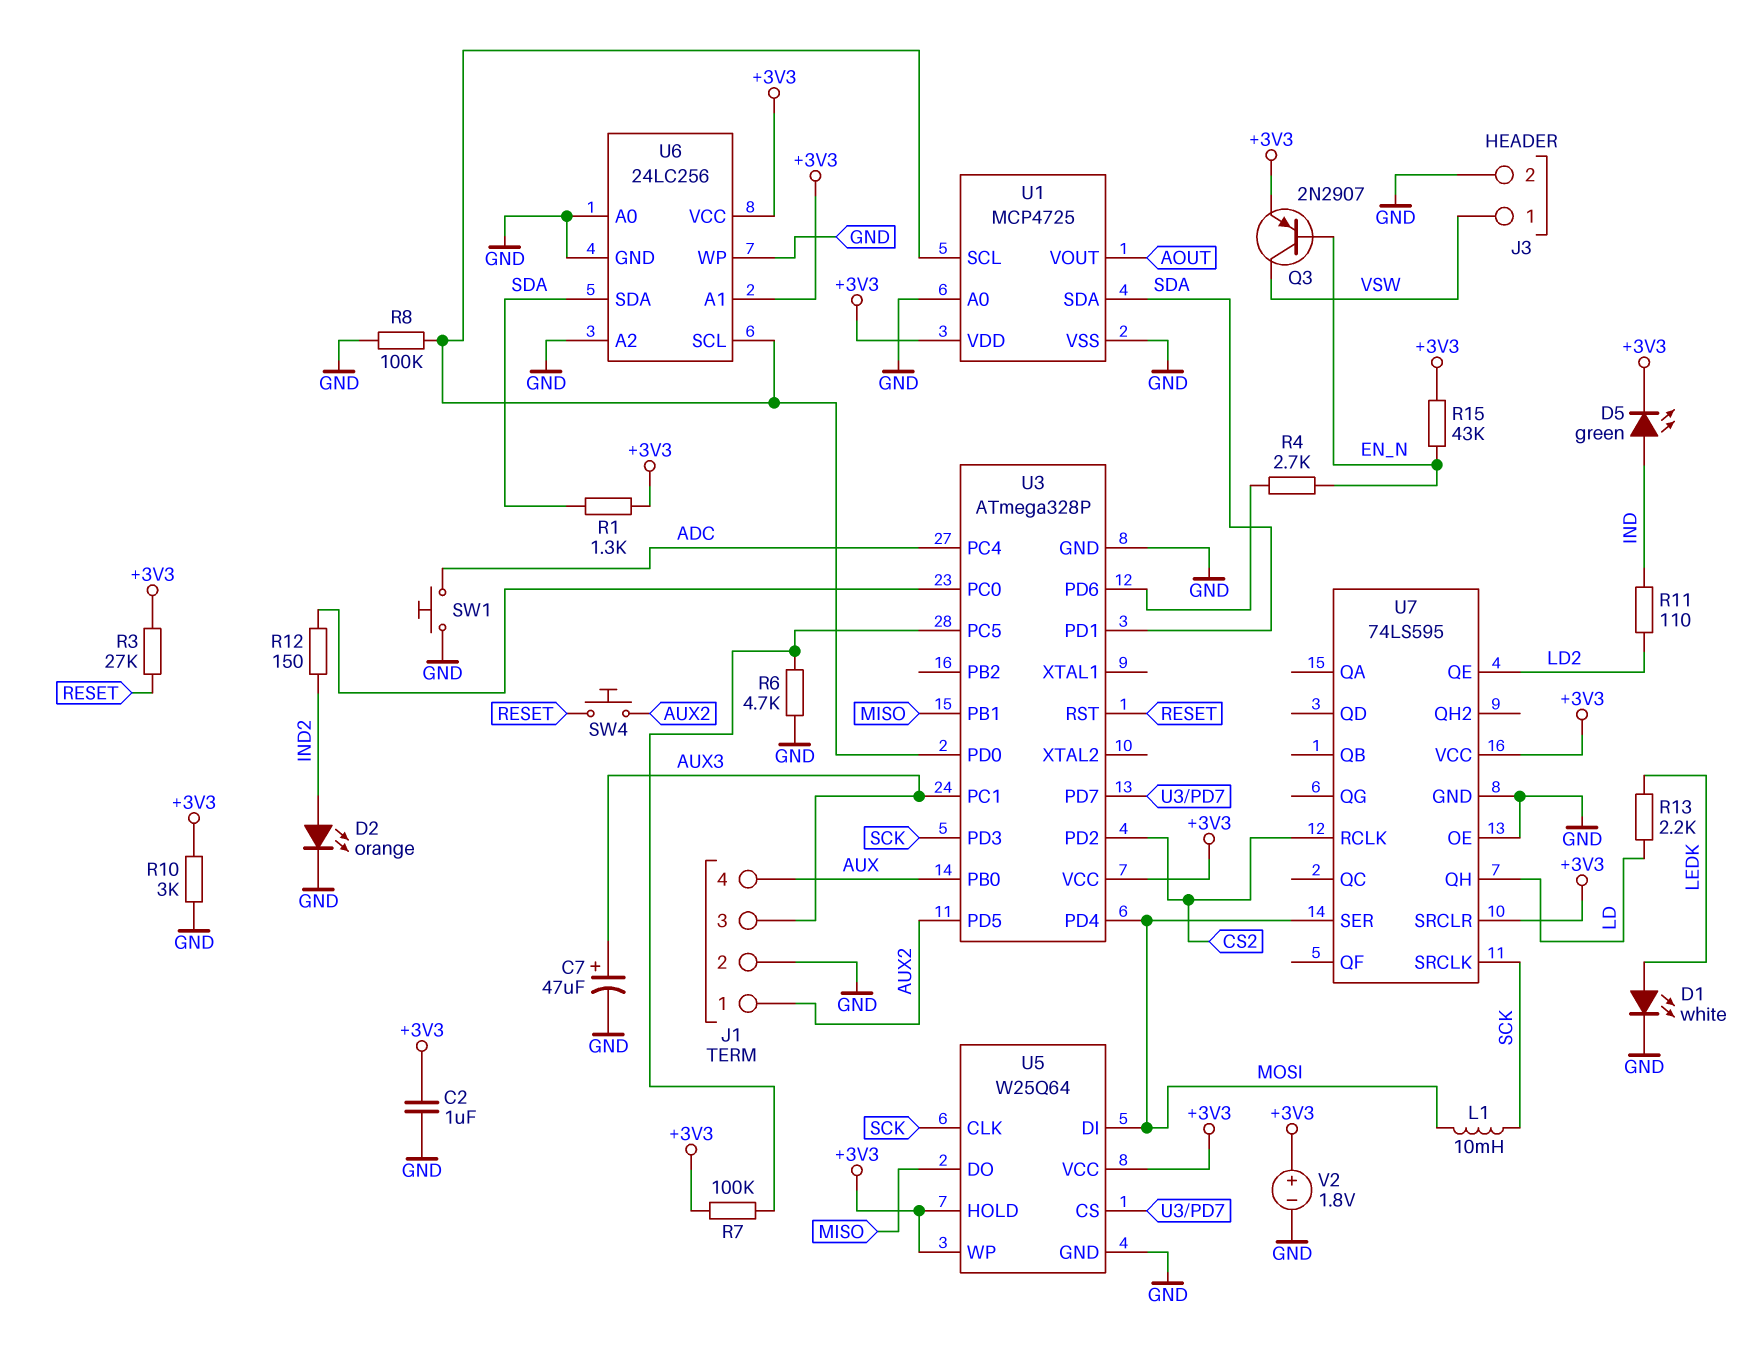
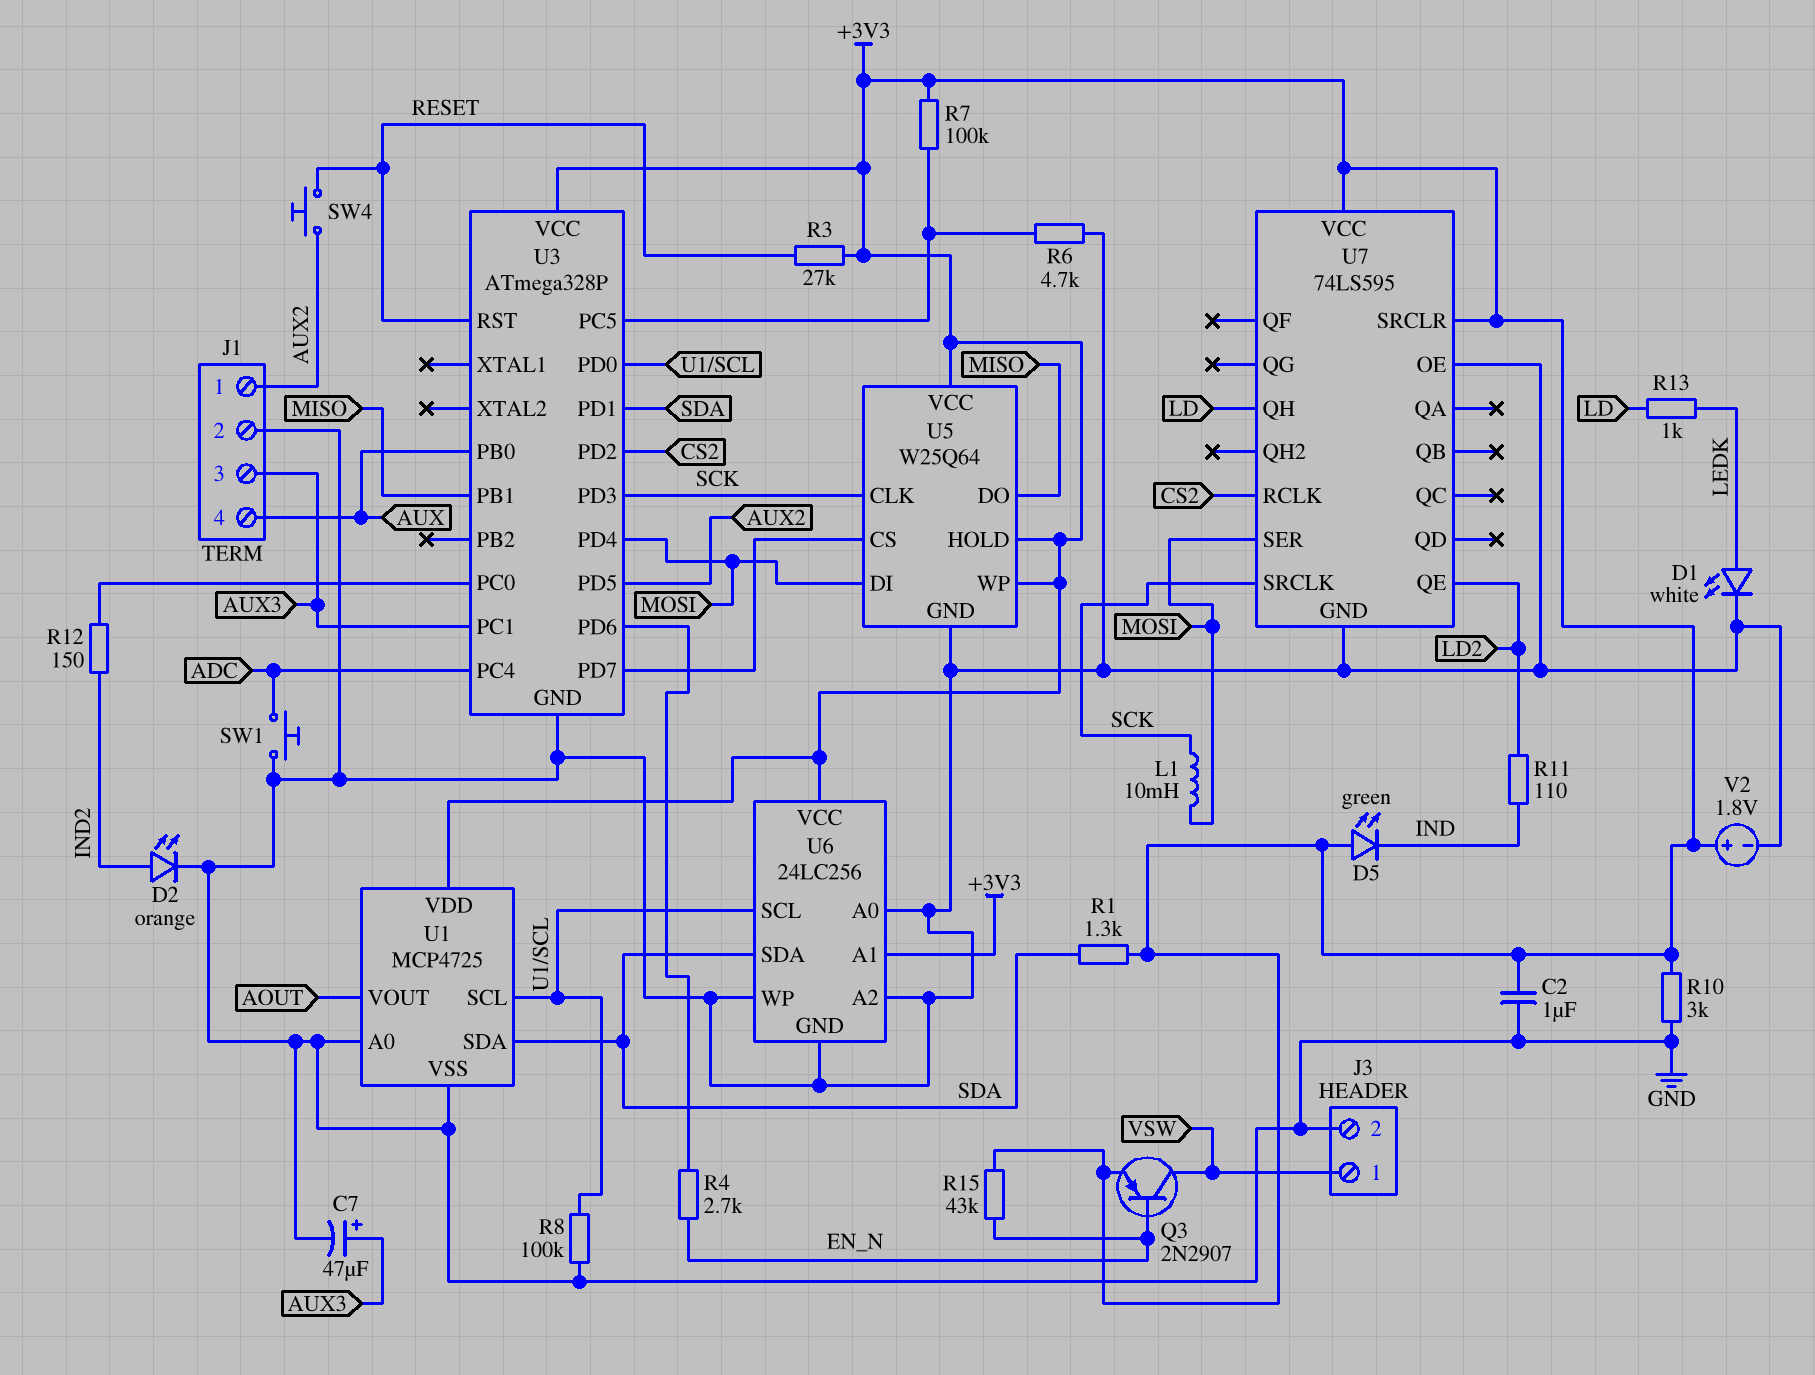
D5: LED green (A IND, K +3V3) -> LED green (A +3V3, K IND)
R13: 2.2k (LD, LEDK) -> 1k (LD, LEDK)

